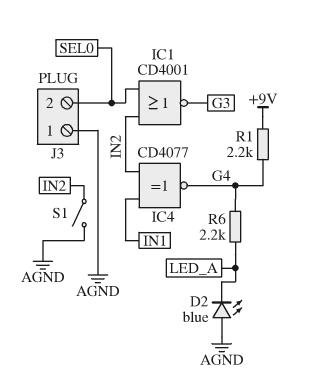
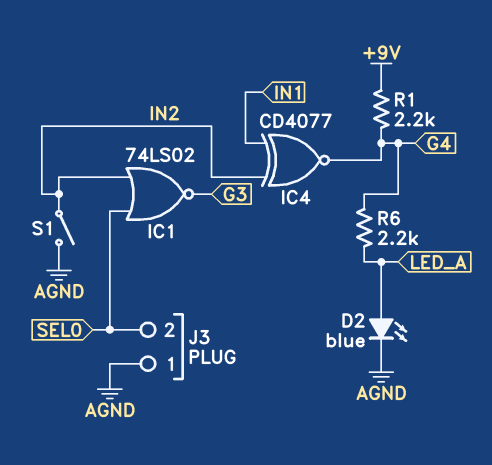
D2: LED blue (A AGND, K LED_A) -> LED blue (A LED_A, K AGND)
IC1: NOR CD4001 (in IN2, in SEL0, out G3) -> NOR 74LS02 (in IN2, in SEL0, out G3)

